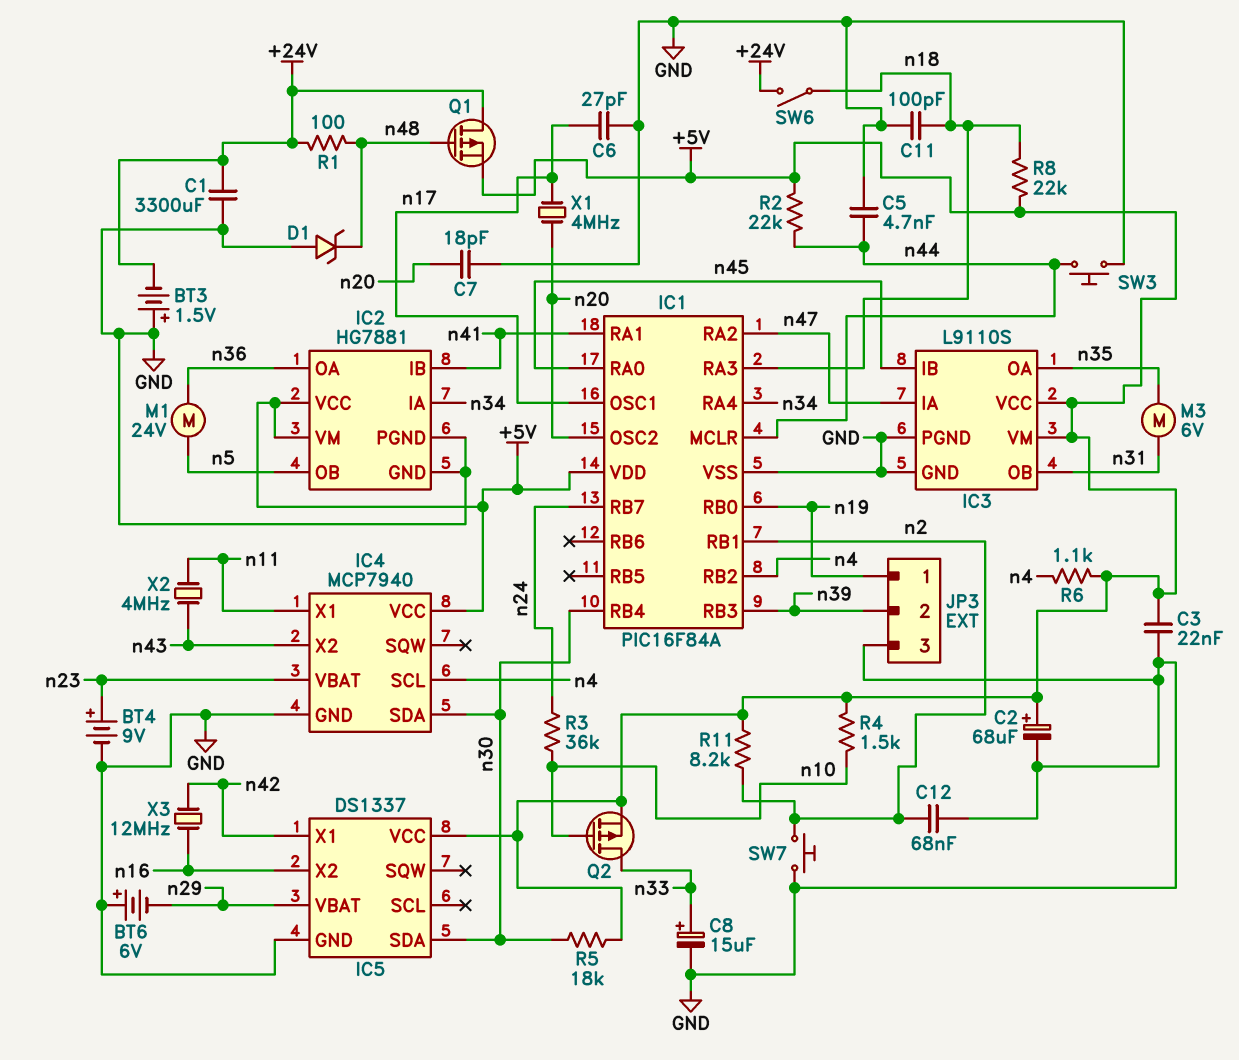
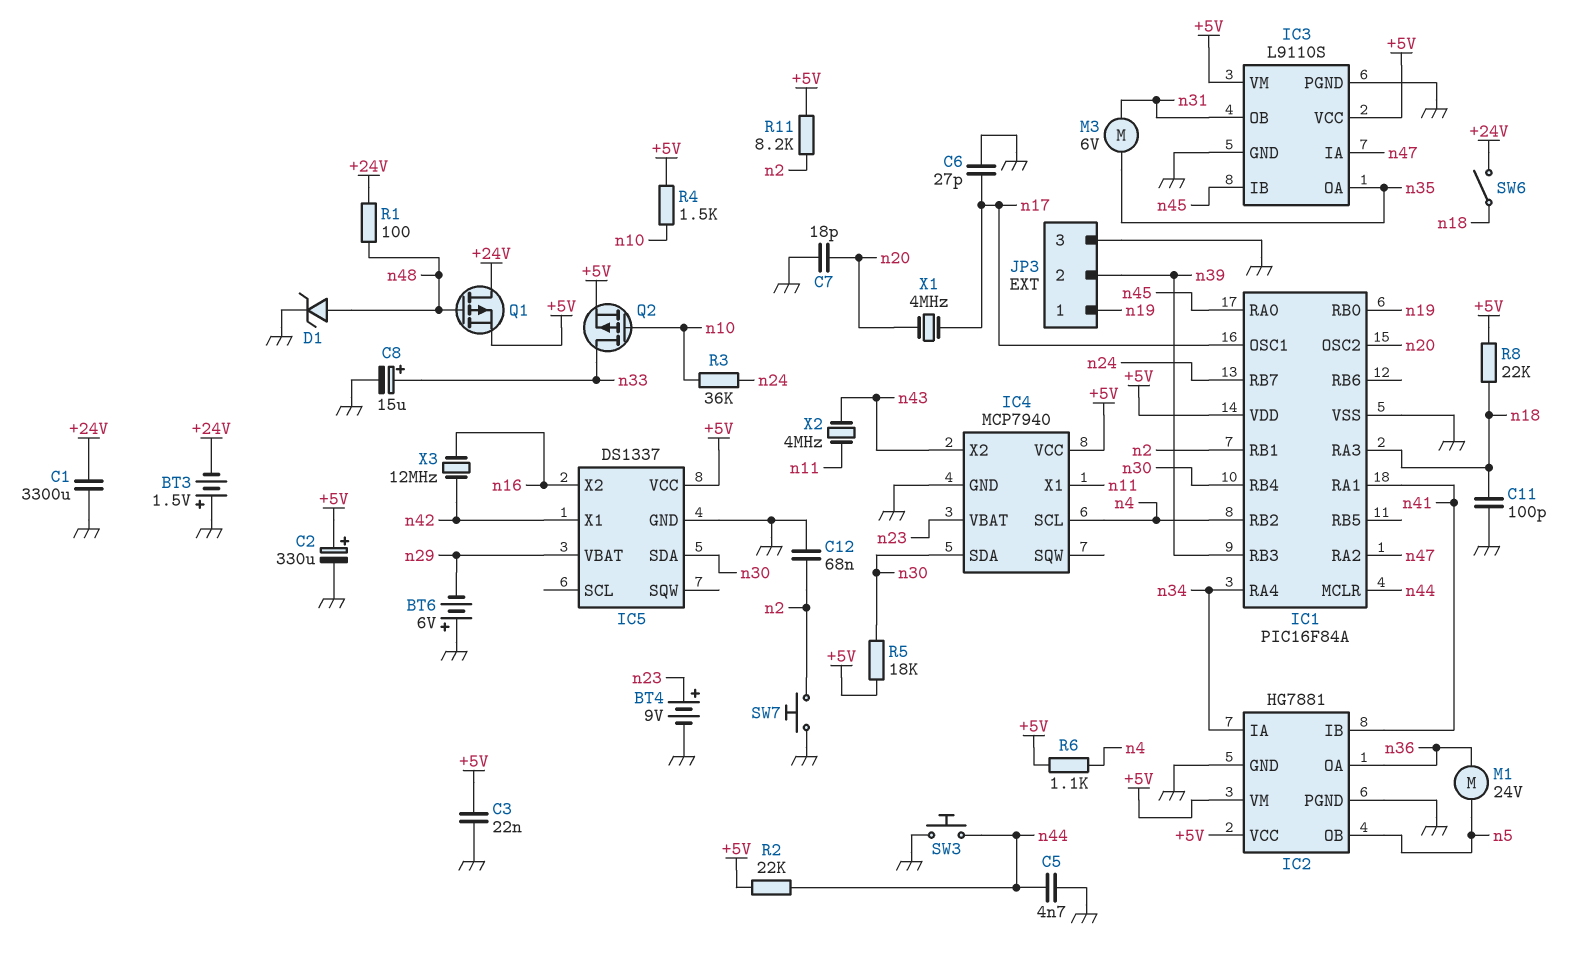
C2: 68uF (plus +5V, minus GND) -> 330uF (plus +5V, minus GND)
D1: zener (A GND, K n48) -> zener (A n48, K GND)

